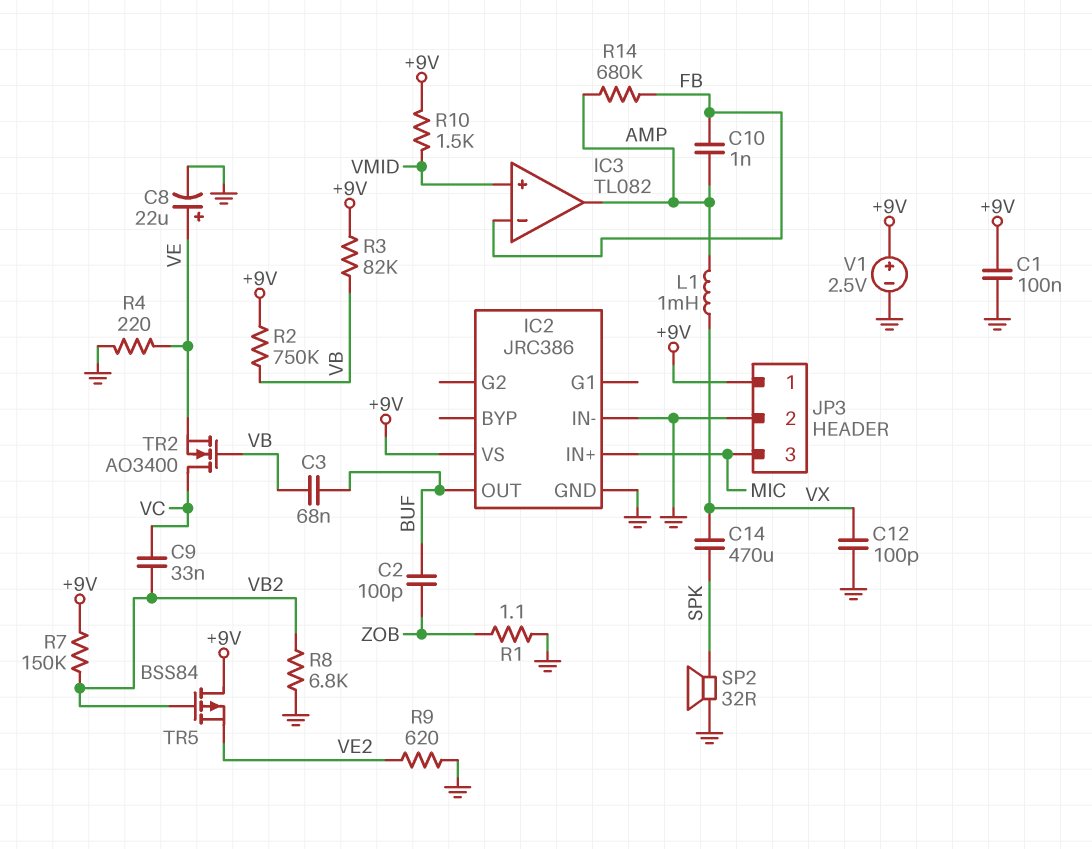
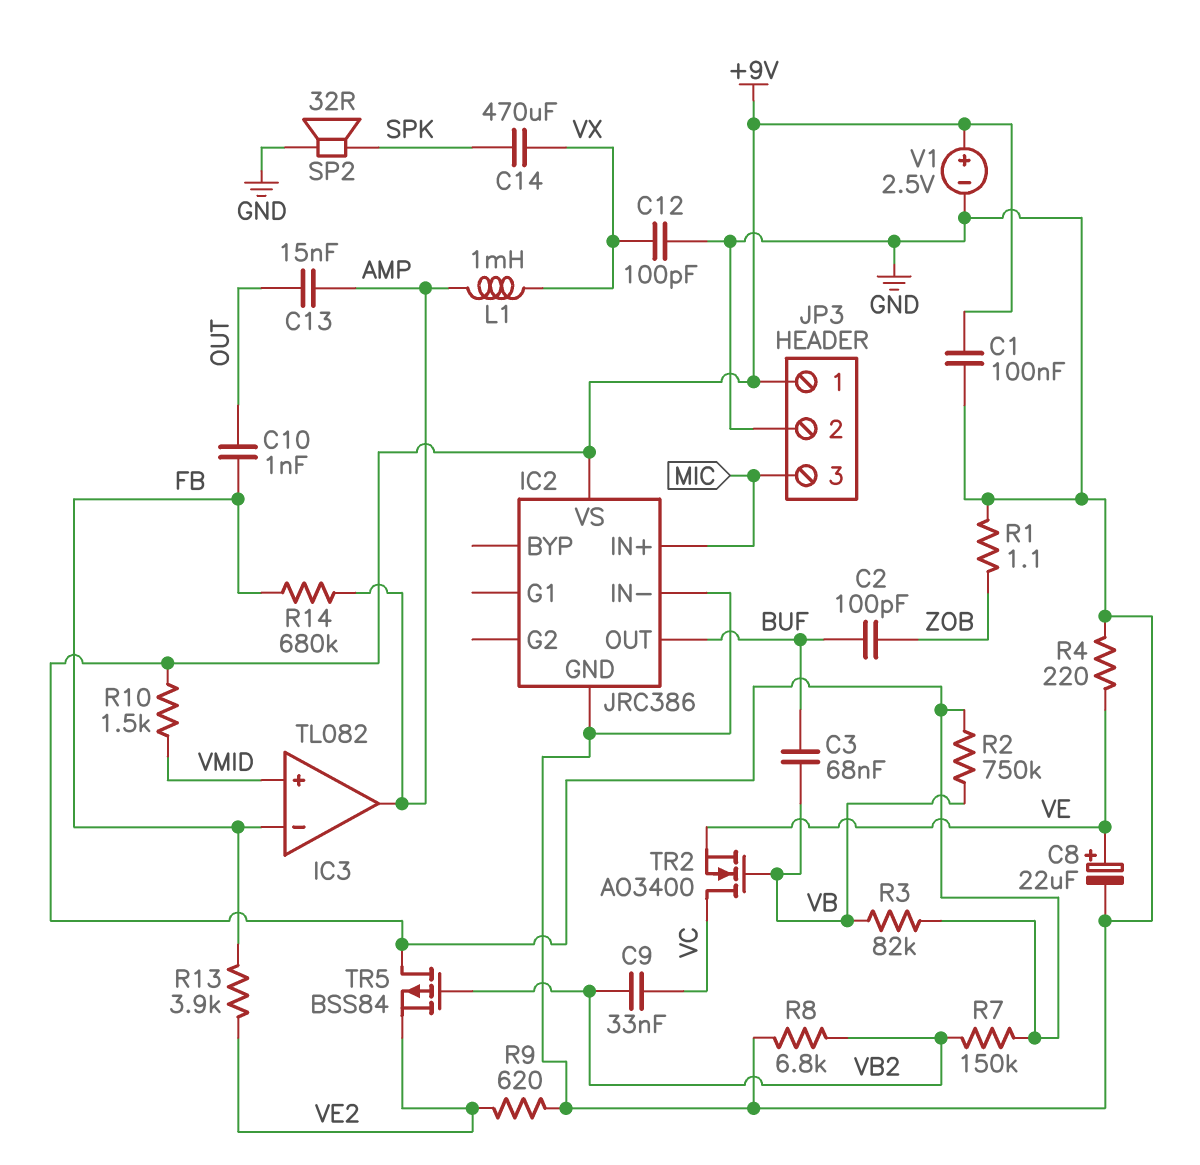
C10: 1nF (AMP, FB) -> 1nF (FB, OUT)
C13: none -> 15nF (AMP, OUT)
R13: none -> 3.9k (FB, VE2)

